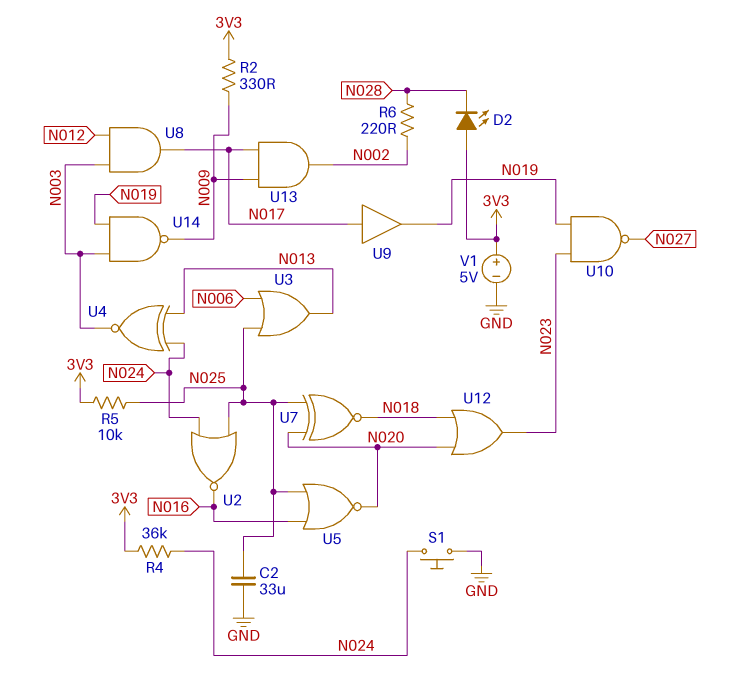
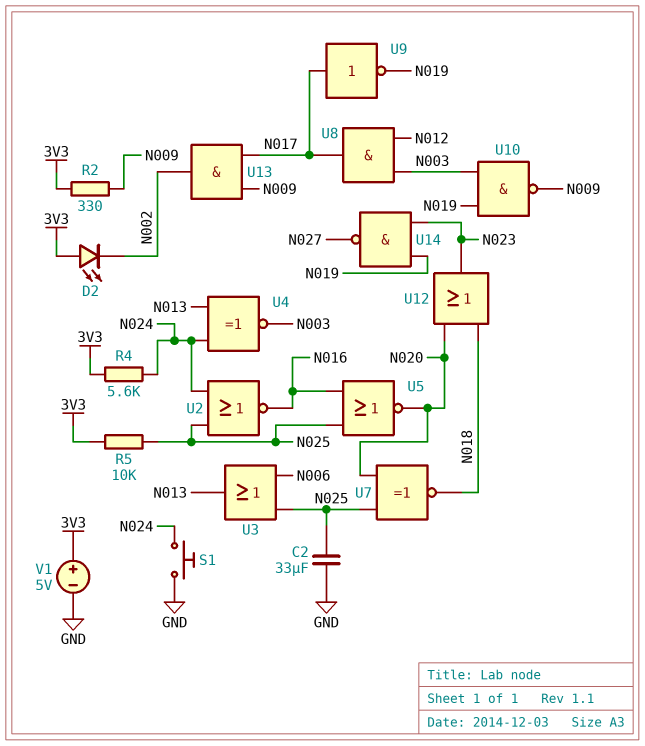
D2: LED (A 3V3, K N028) -> LED (A 3V3, K N002)
R4: 36k (3V3, N024) -> 5.6k (3V3, N024)
R6: 220 (N002, N028) -> none
U9: buffer (in N017, out N019) -> NOT (in N017, out N019)
U10: NAND (in N019, in N023, out N027) -> NAND (in N003, in N019, out N009)
U14: NAND (in N003, in N019, out N009) -> NAND (in N019, in N023, out N027)

